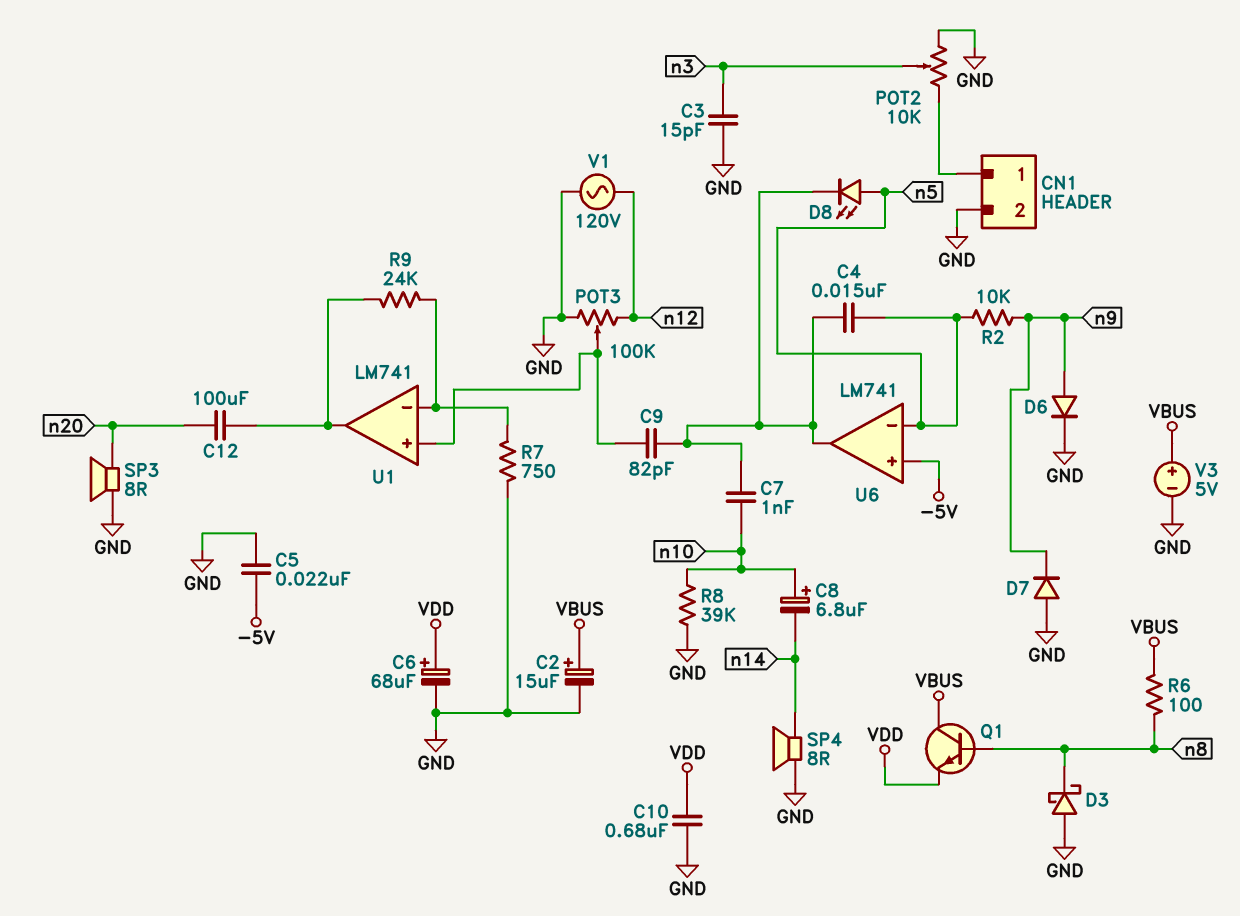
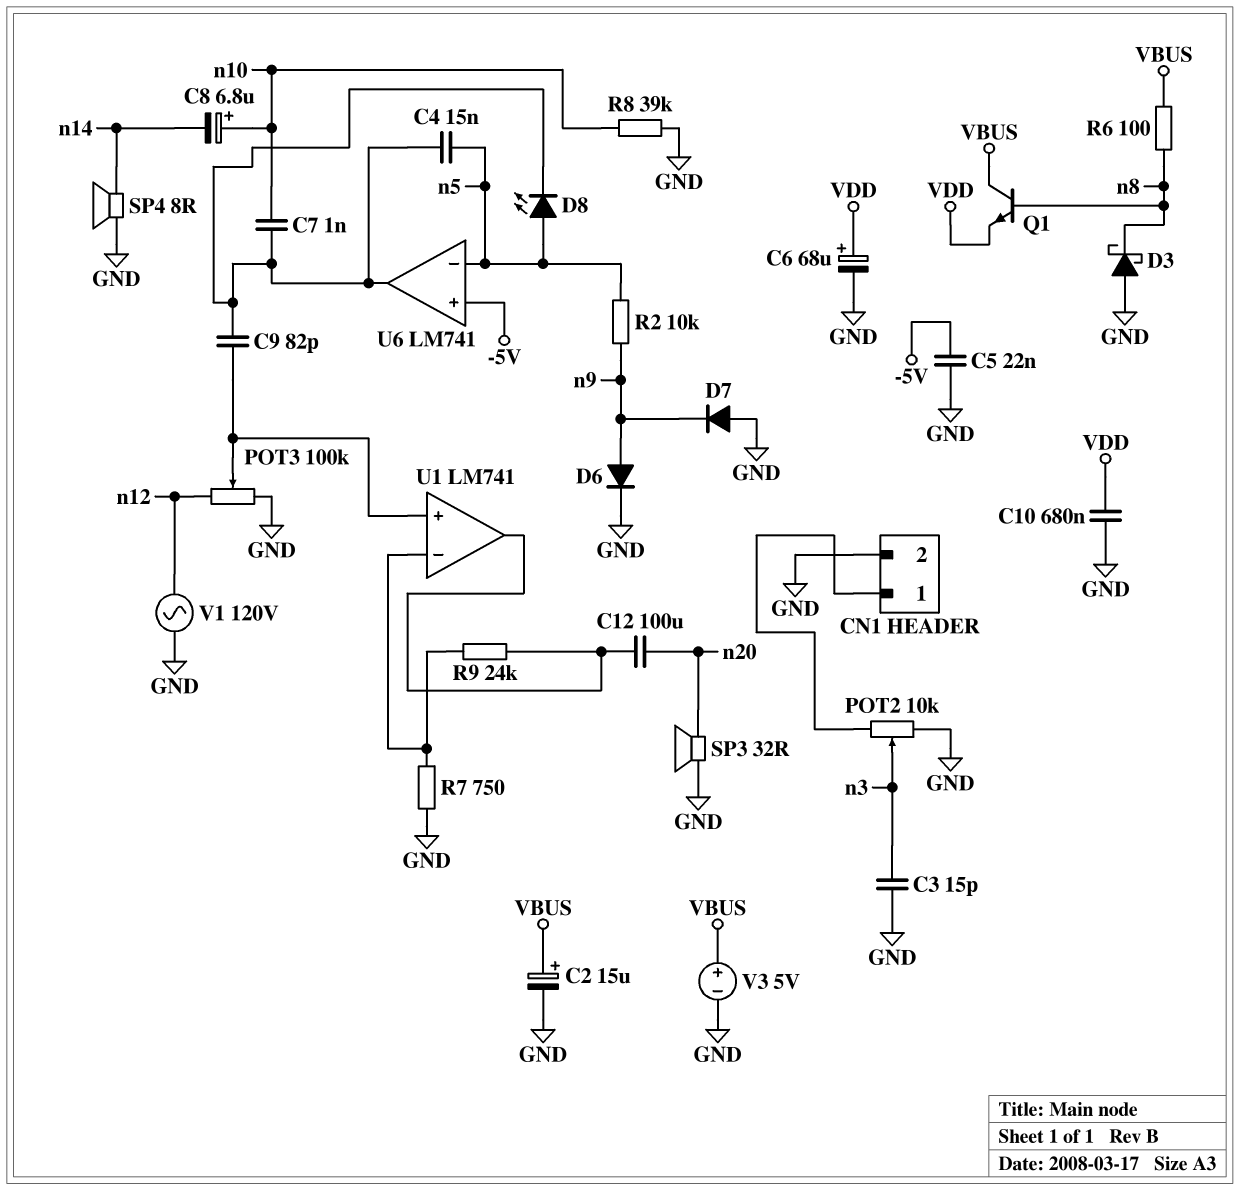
SP3: speaker 8R (GND, n20) -> speaker 32R (GND, n20)

